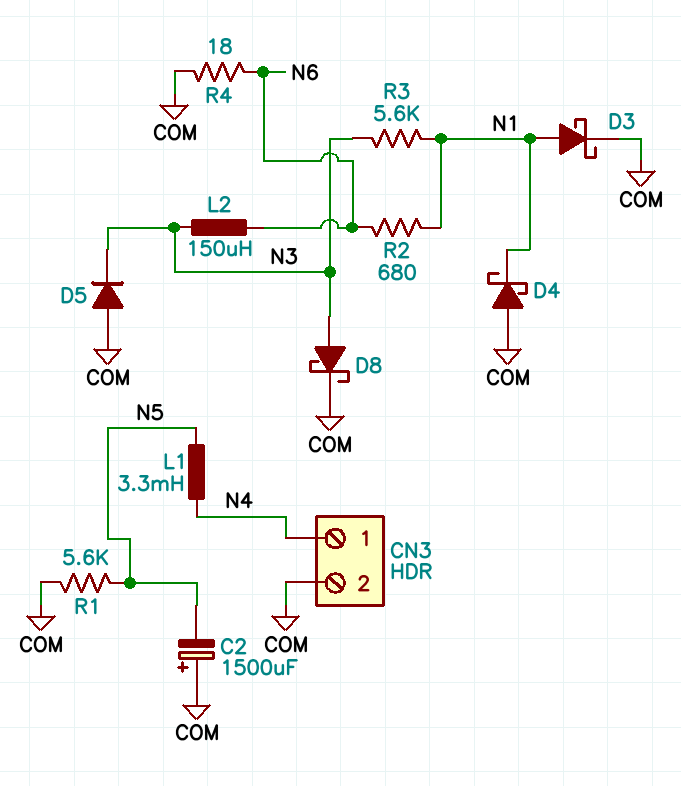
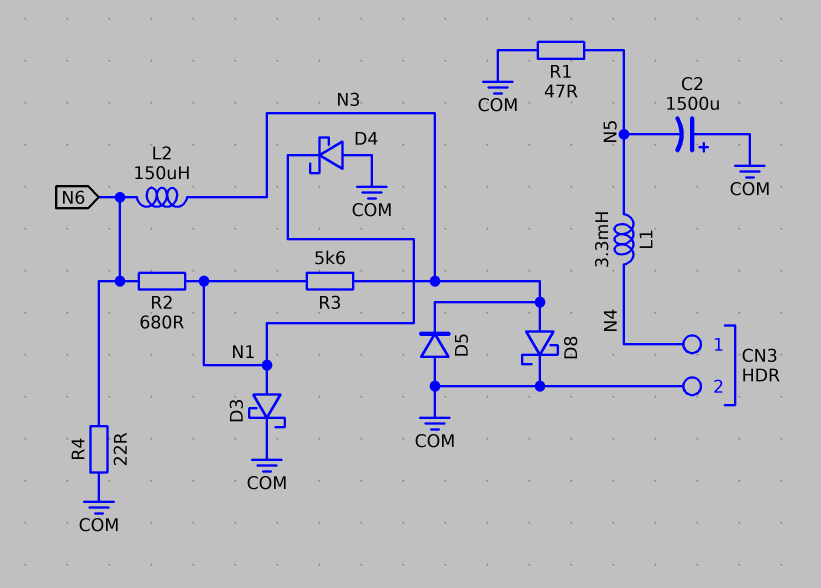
R1: 5.6k (COM, N5) -> 47 (COM, N5)
R4: 18 (COM, N6) -> 22 (COM, N6)

